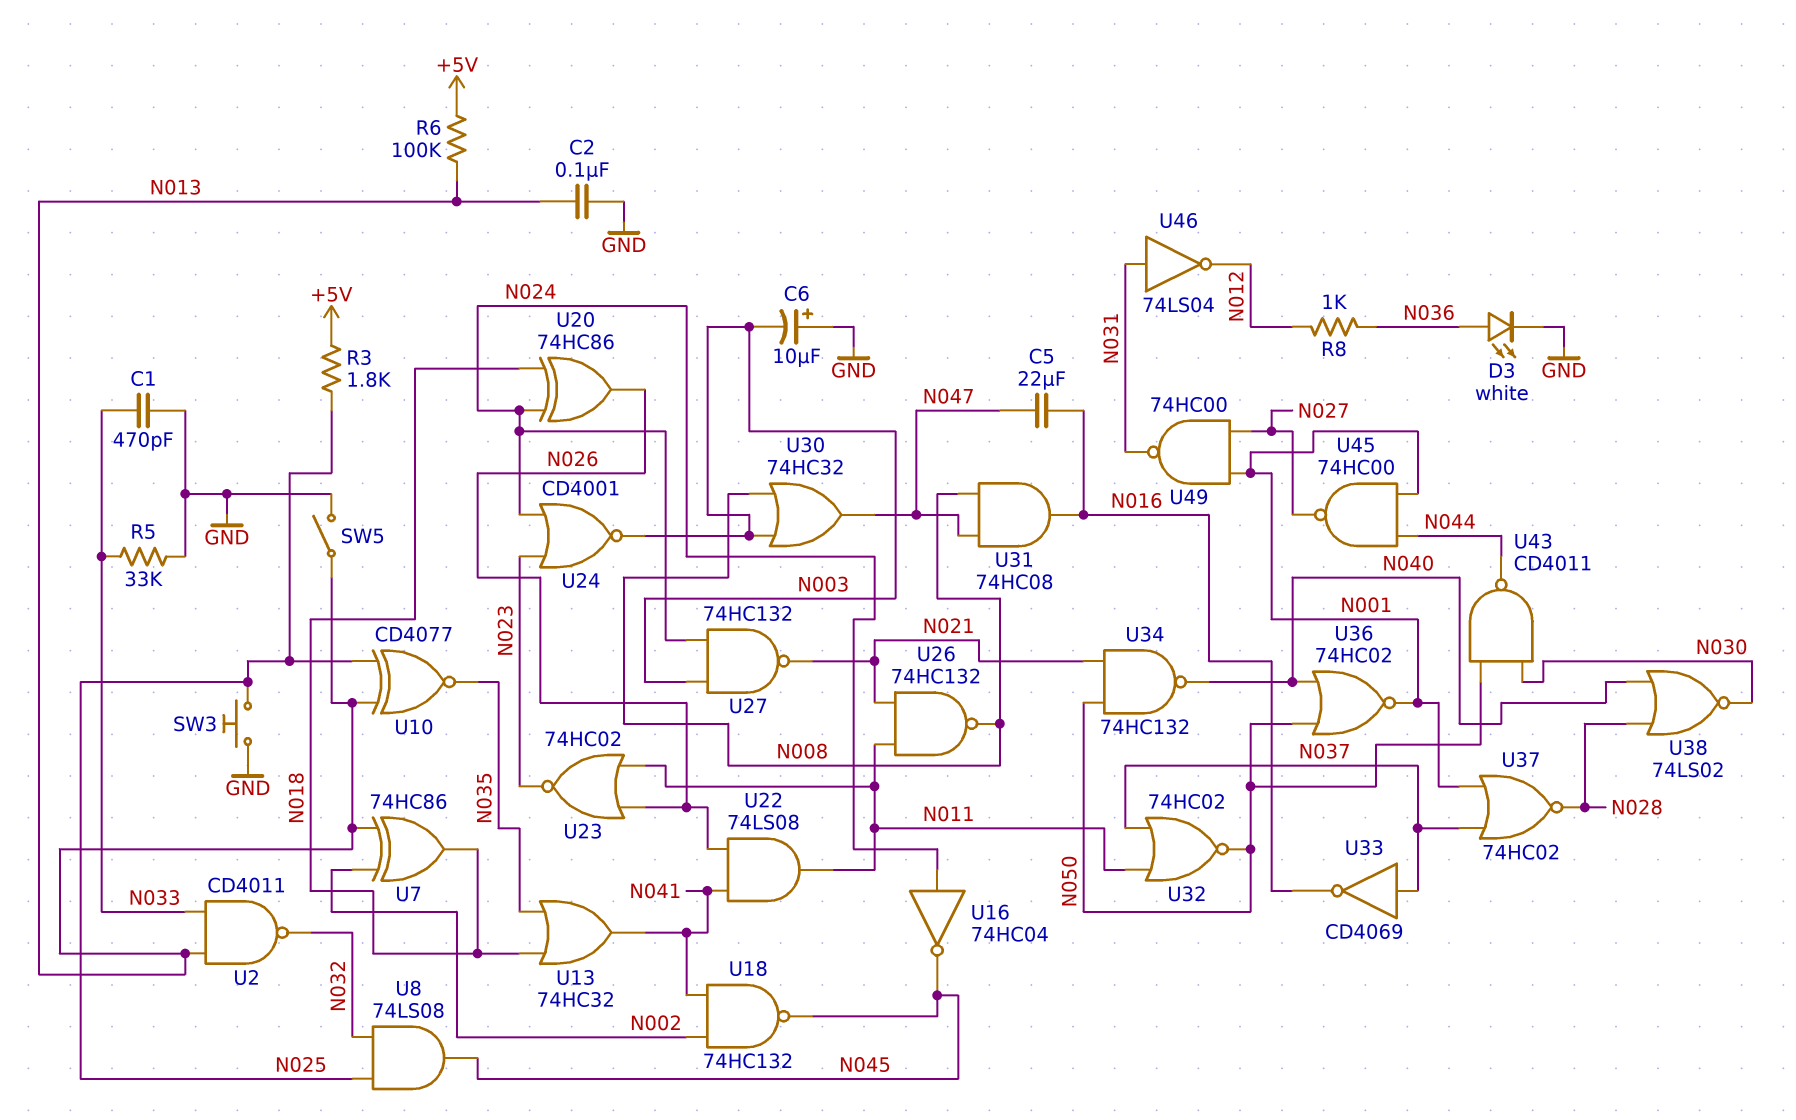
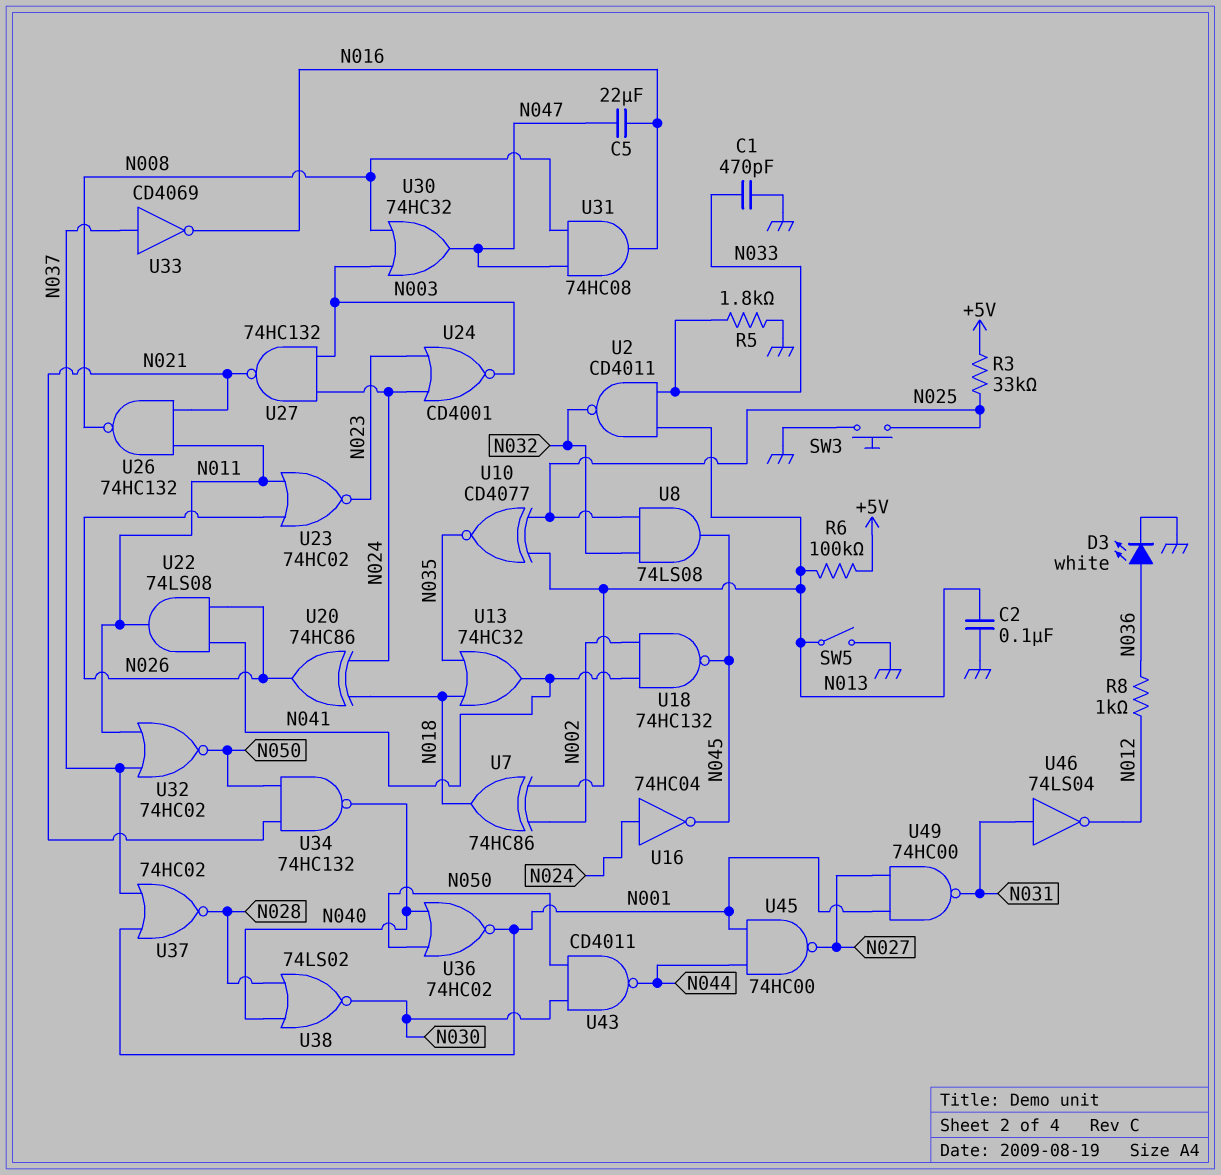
C6: 10uF (plus GND, minus N003) -> none
R3: 1.8k (+5V, N025) -> 33k (+5V, N025)
R5: 33k (GND, N033) -> 1.8k (GND, N033)

